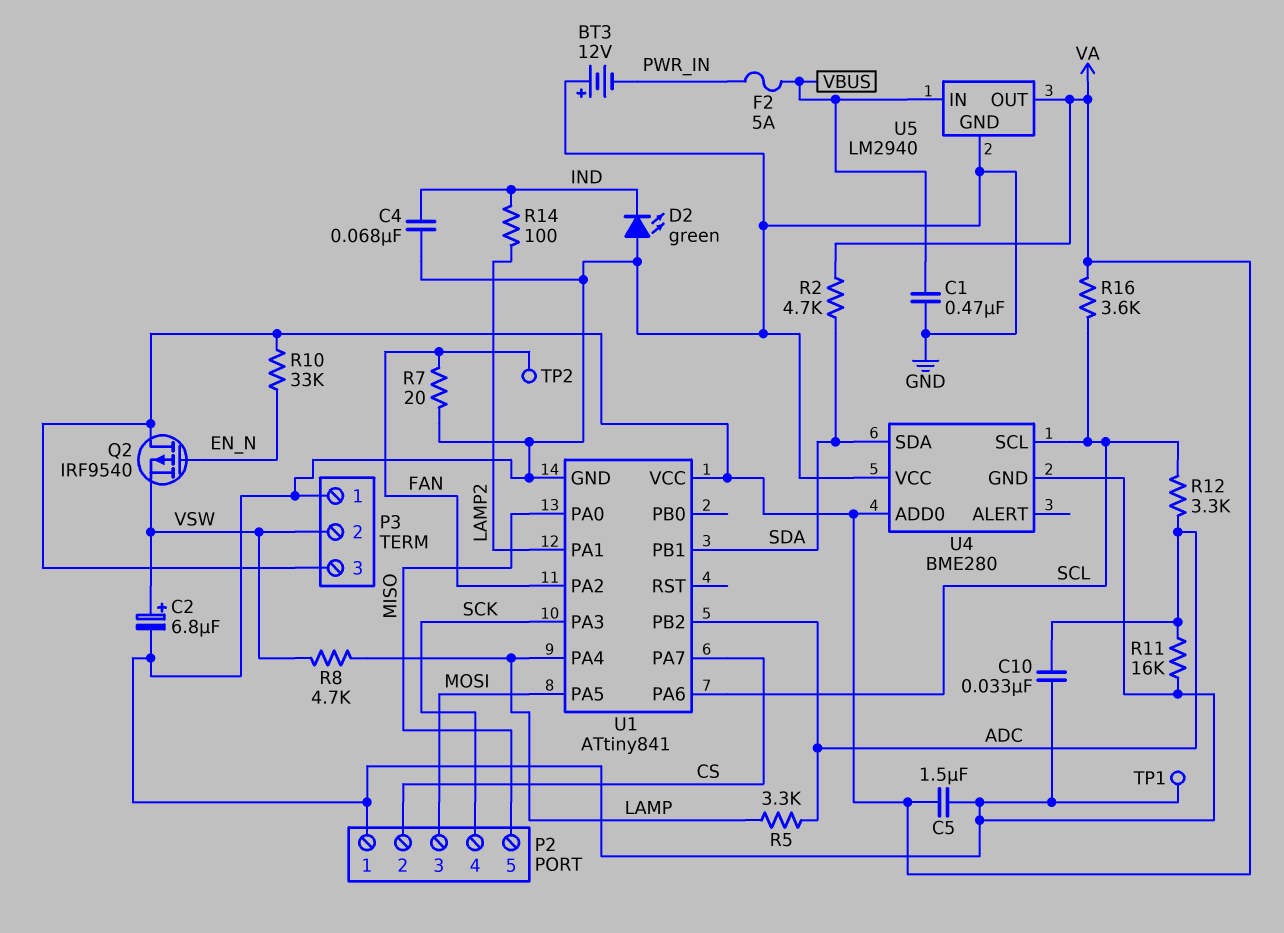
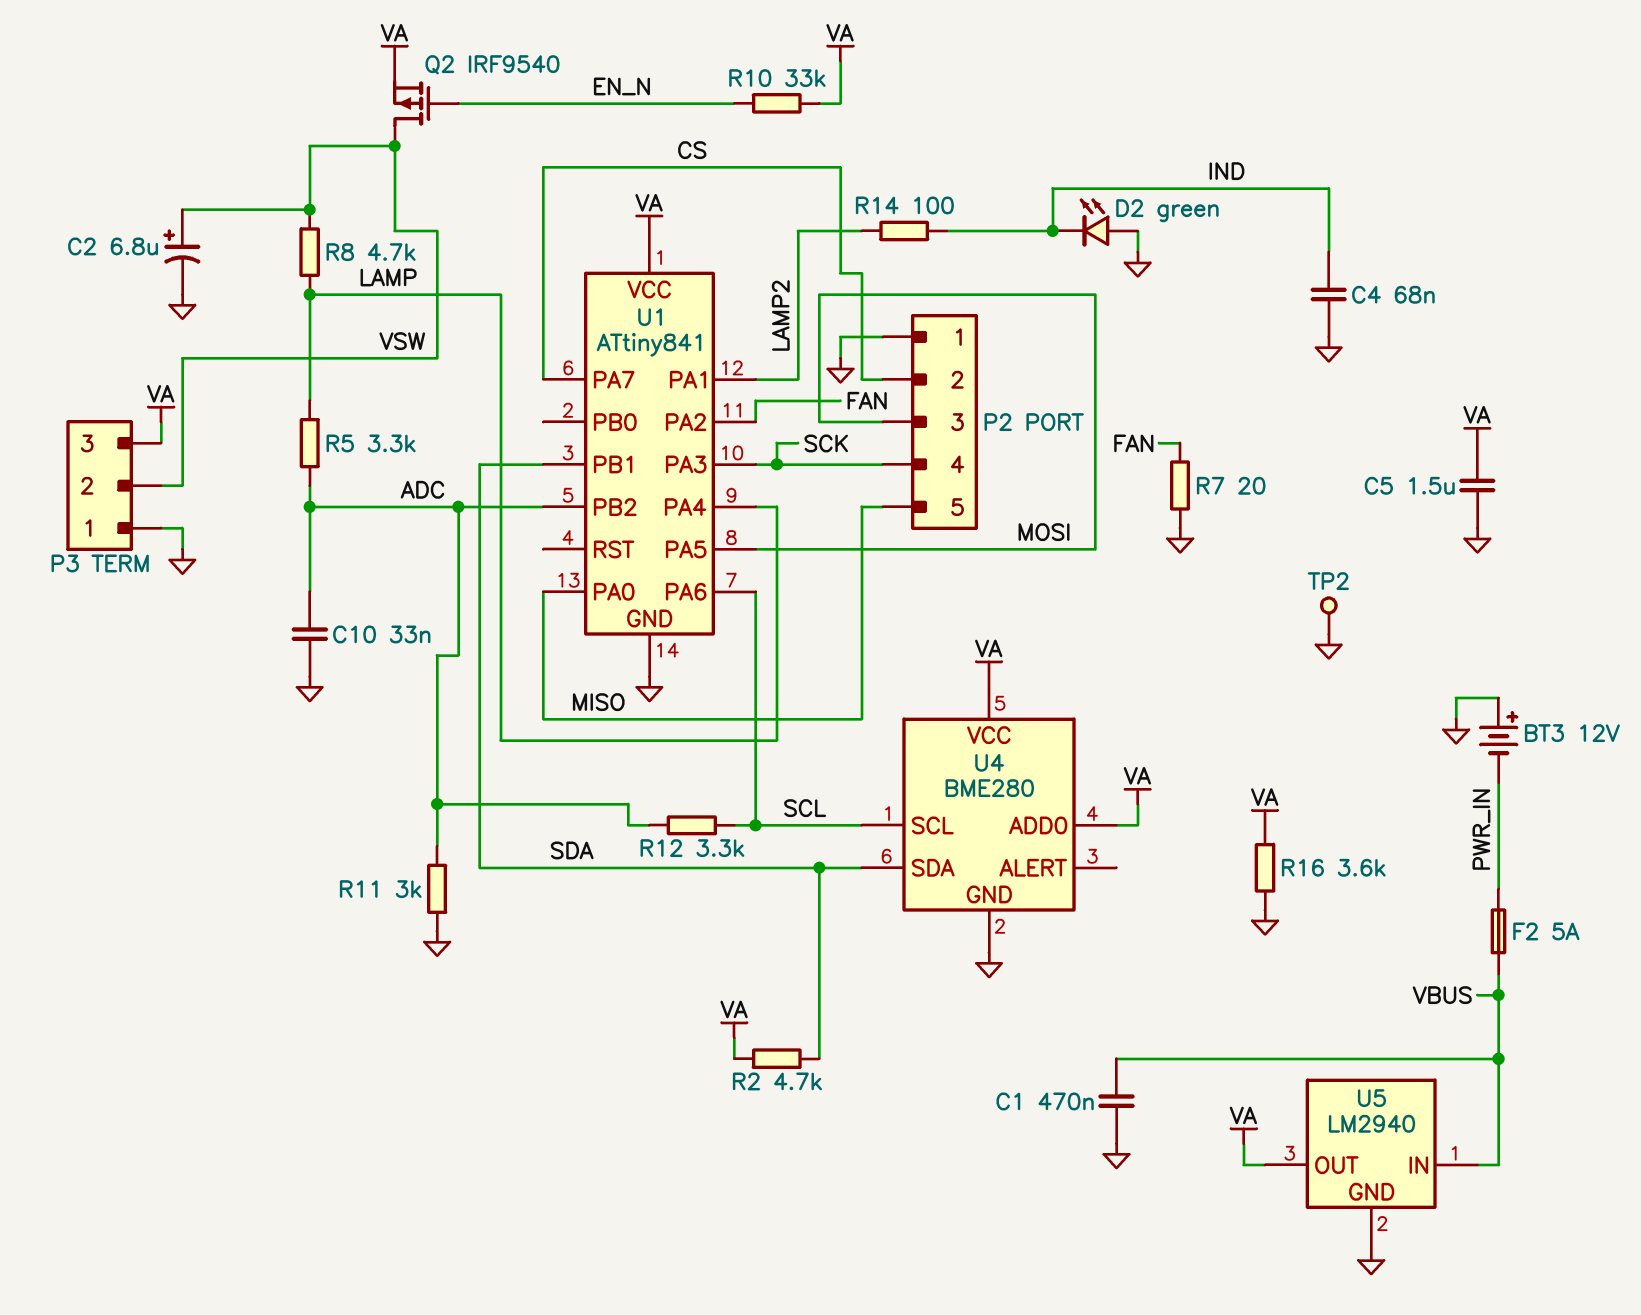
Q2: PMOS IRF9540 (G EN_N, D VA, S VSW) -> PMOS IRF9540 (G EN_N, D VSW, S VA)
R11: 16k (ADC, GND) -> 3k (ADC, GND)
R16: 3.6k (SCL, VA) -> 3.6k (GND, VA)
TP1: test point (GND) -> none
TP2: test point (FAN) -> test point (GND)
U4 pin VCC: GND -> VA

